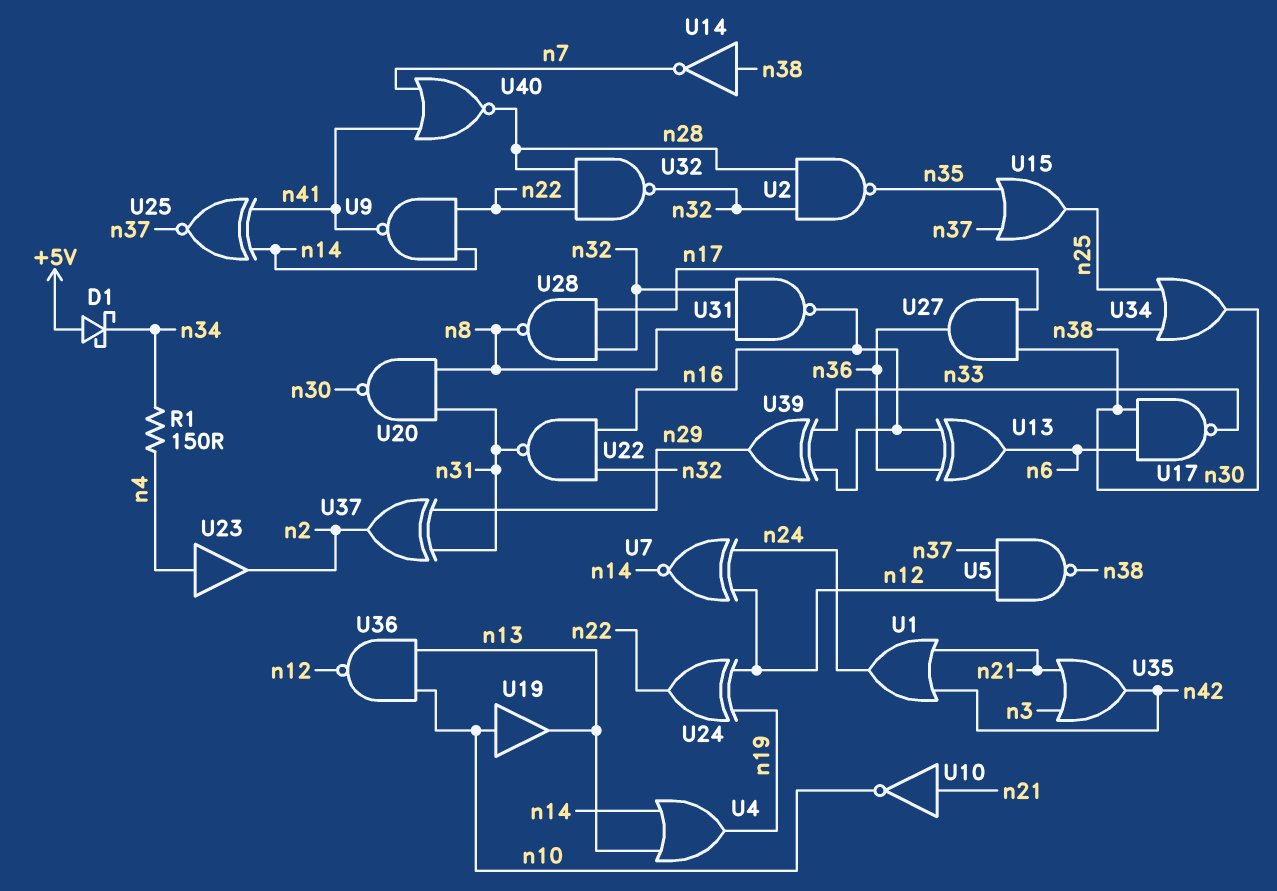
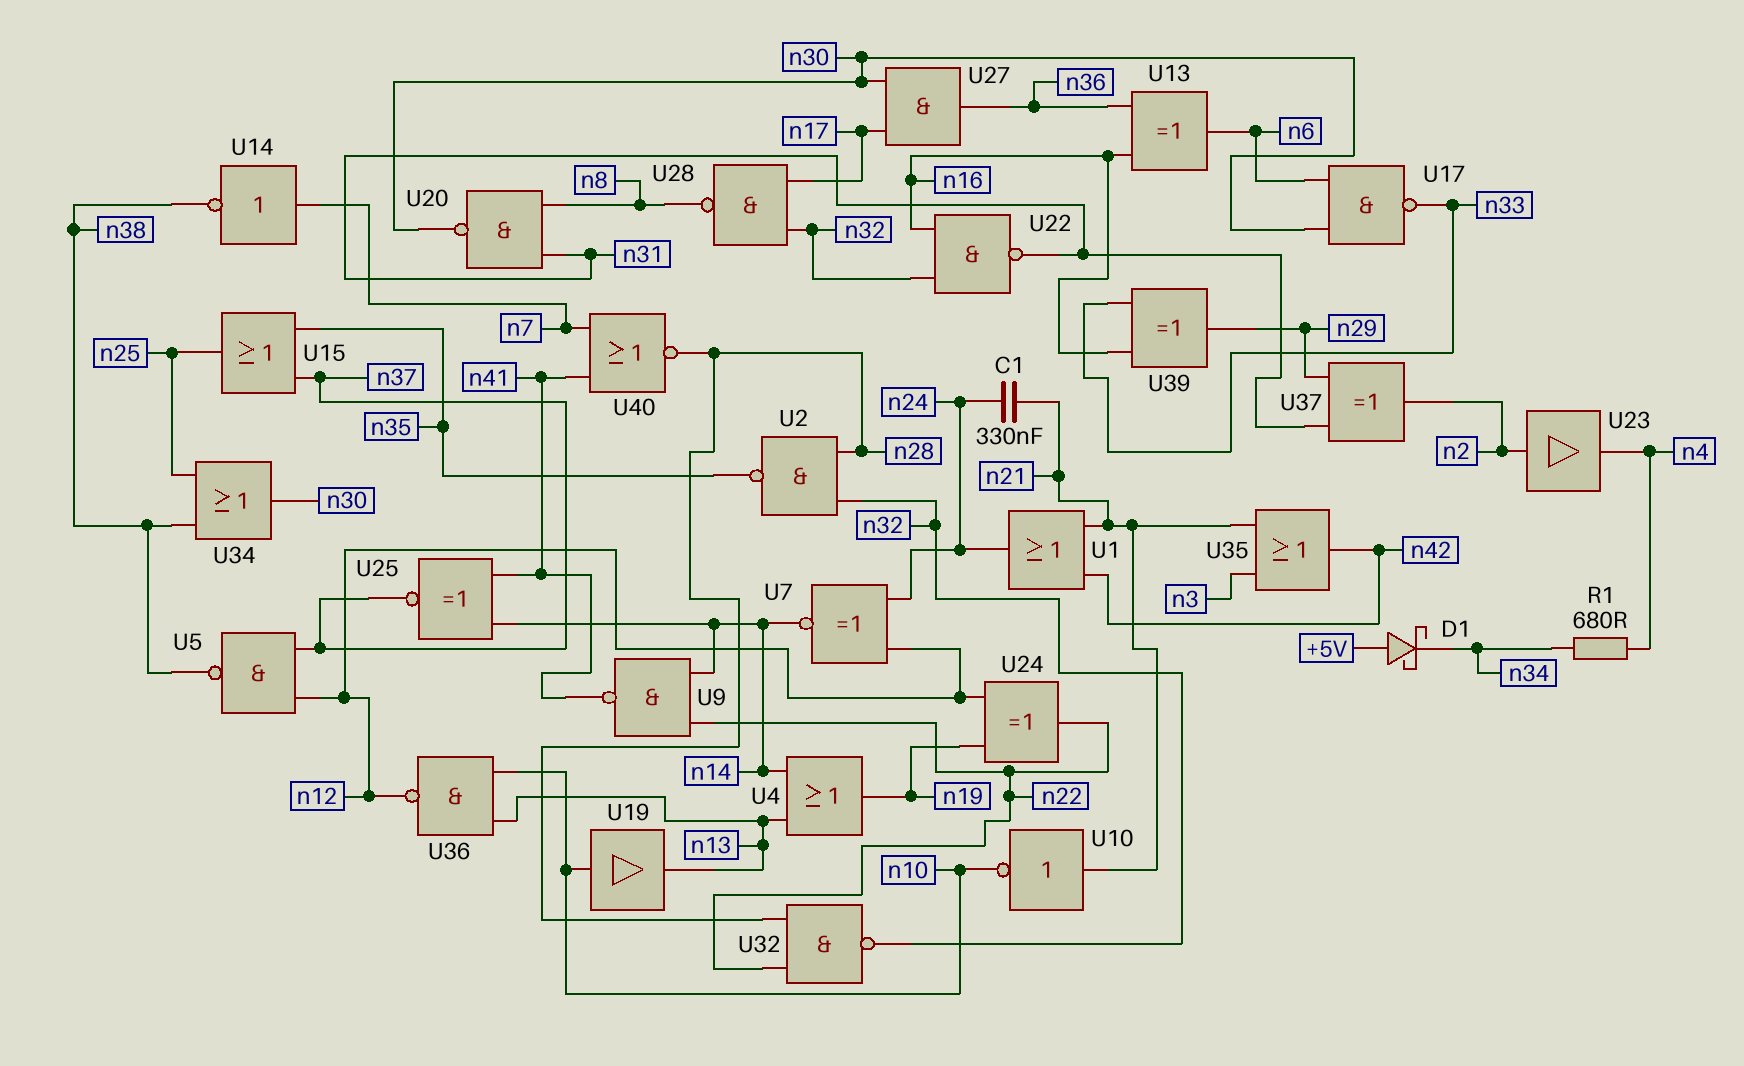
C1: none -> 330nF (n21, n24)
R1: 150 (n4, n34) -> 680 (n4, n34)
U14: NOT (in n38, out n7) -> NOT (in n7, out n38)
U23: buffer (in n4, out n2) -> buffer (in n2, out n4)
U31: NAND (in n8, in n32, out n16) -> none

